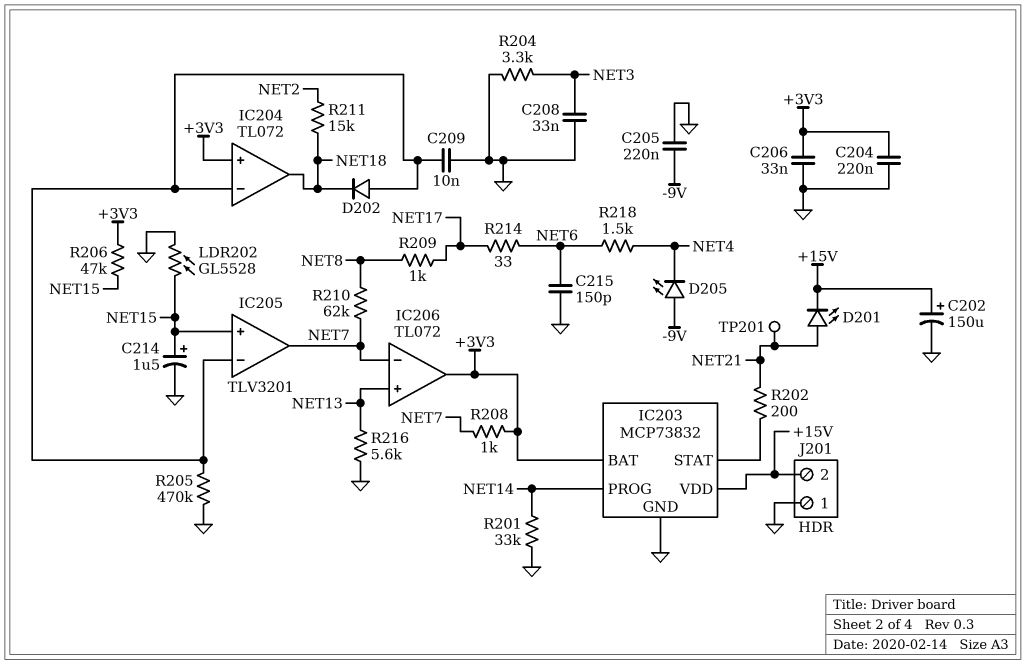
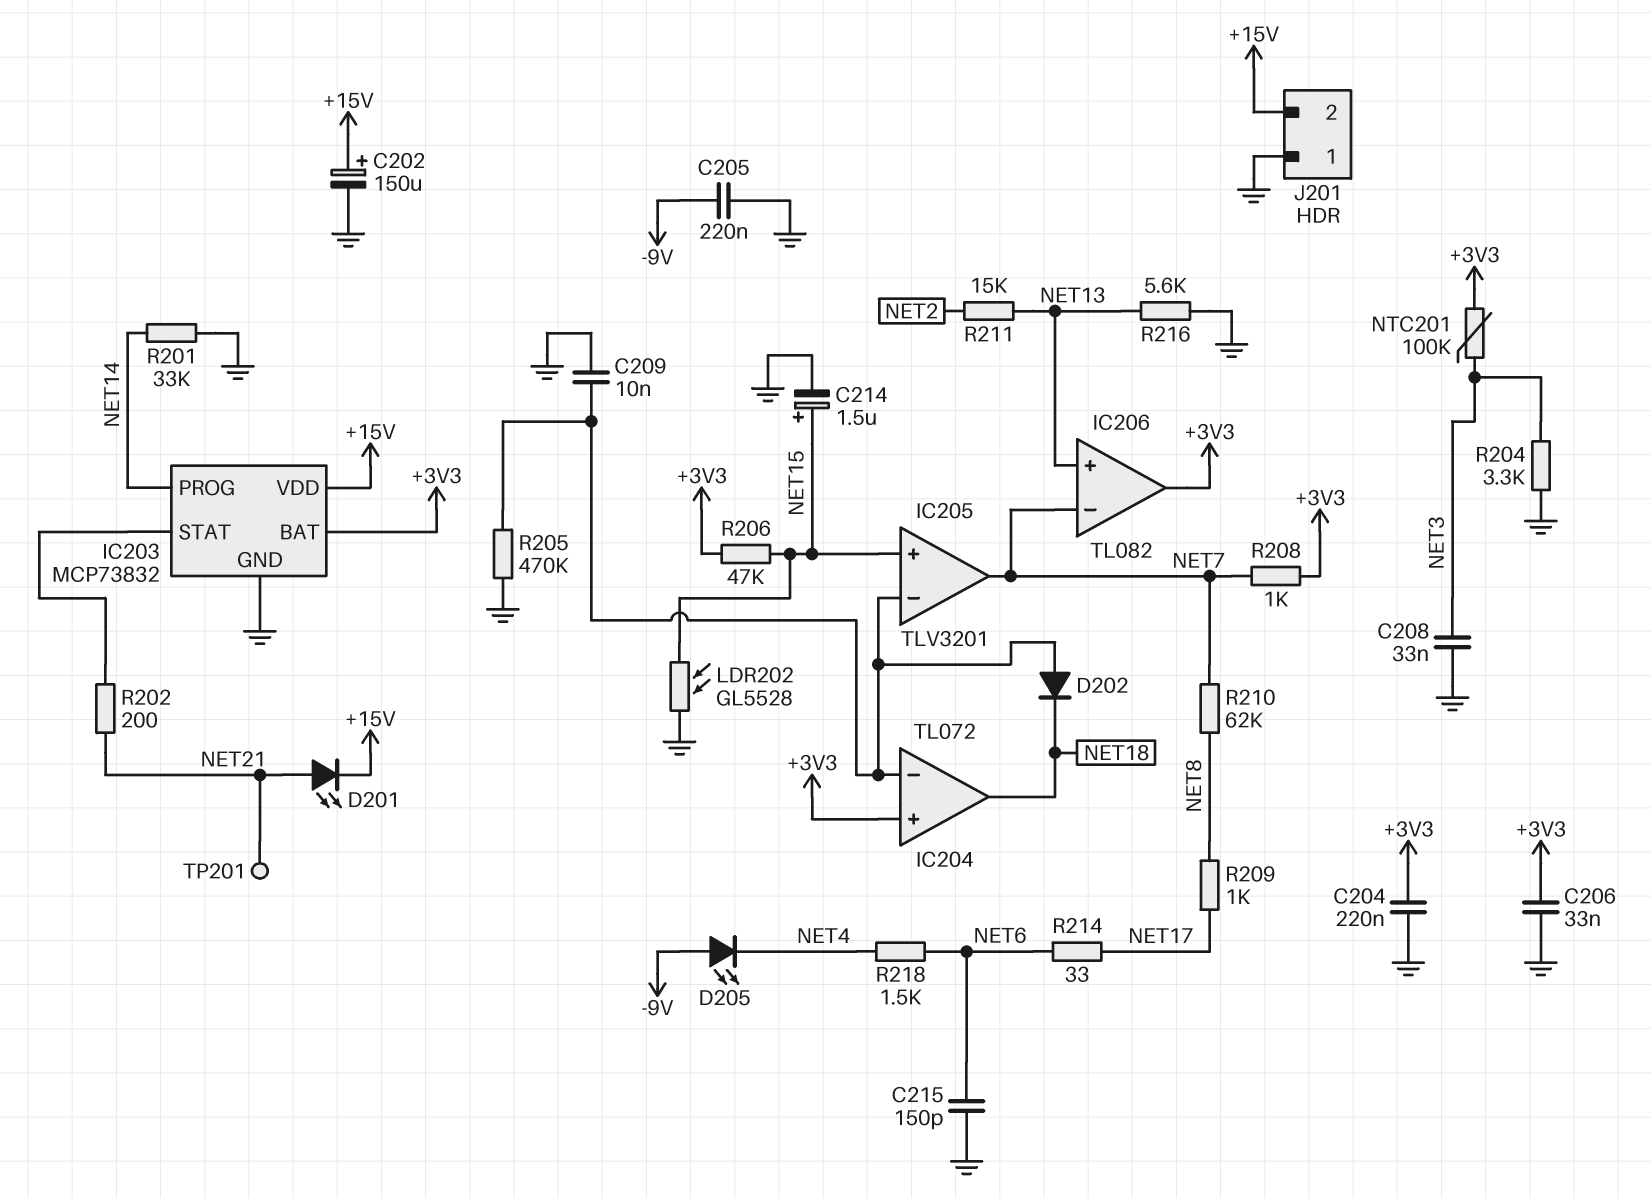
IC206: TL072 -> TL082
NTC201: none -> 100k (+3V3, NET3)
R211: 15k (NET2, NET18) -> 15k (NET2, NET13)

